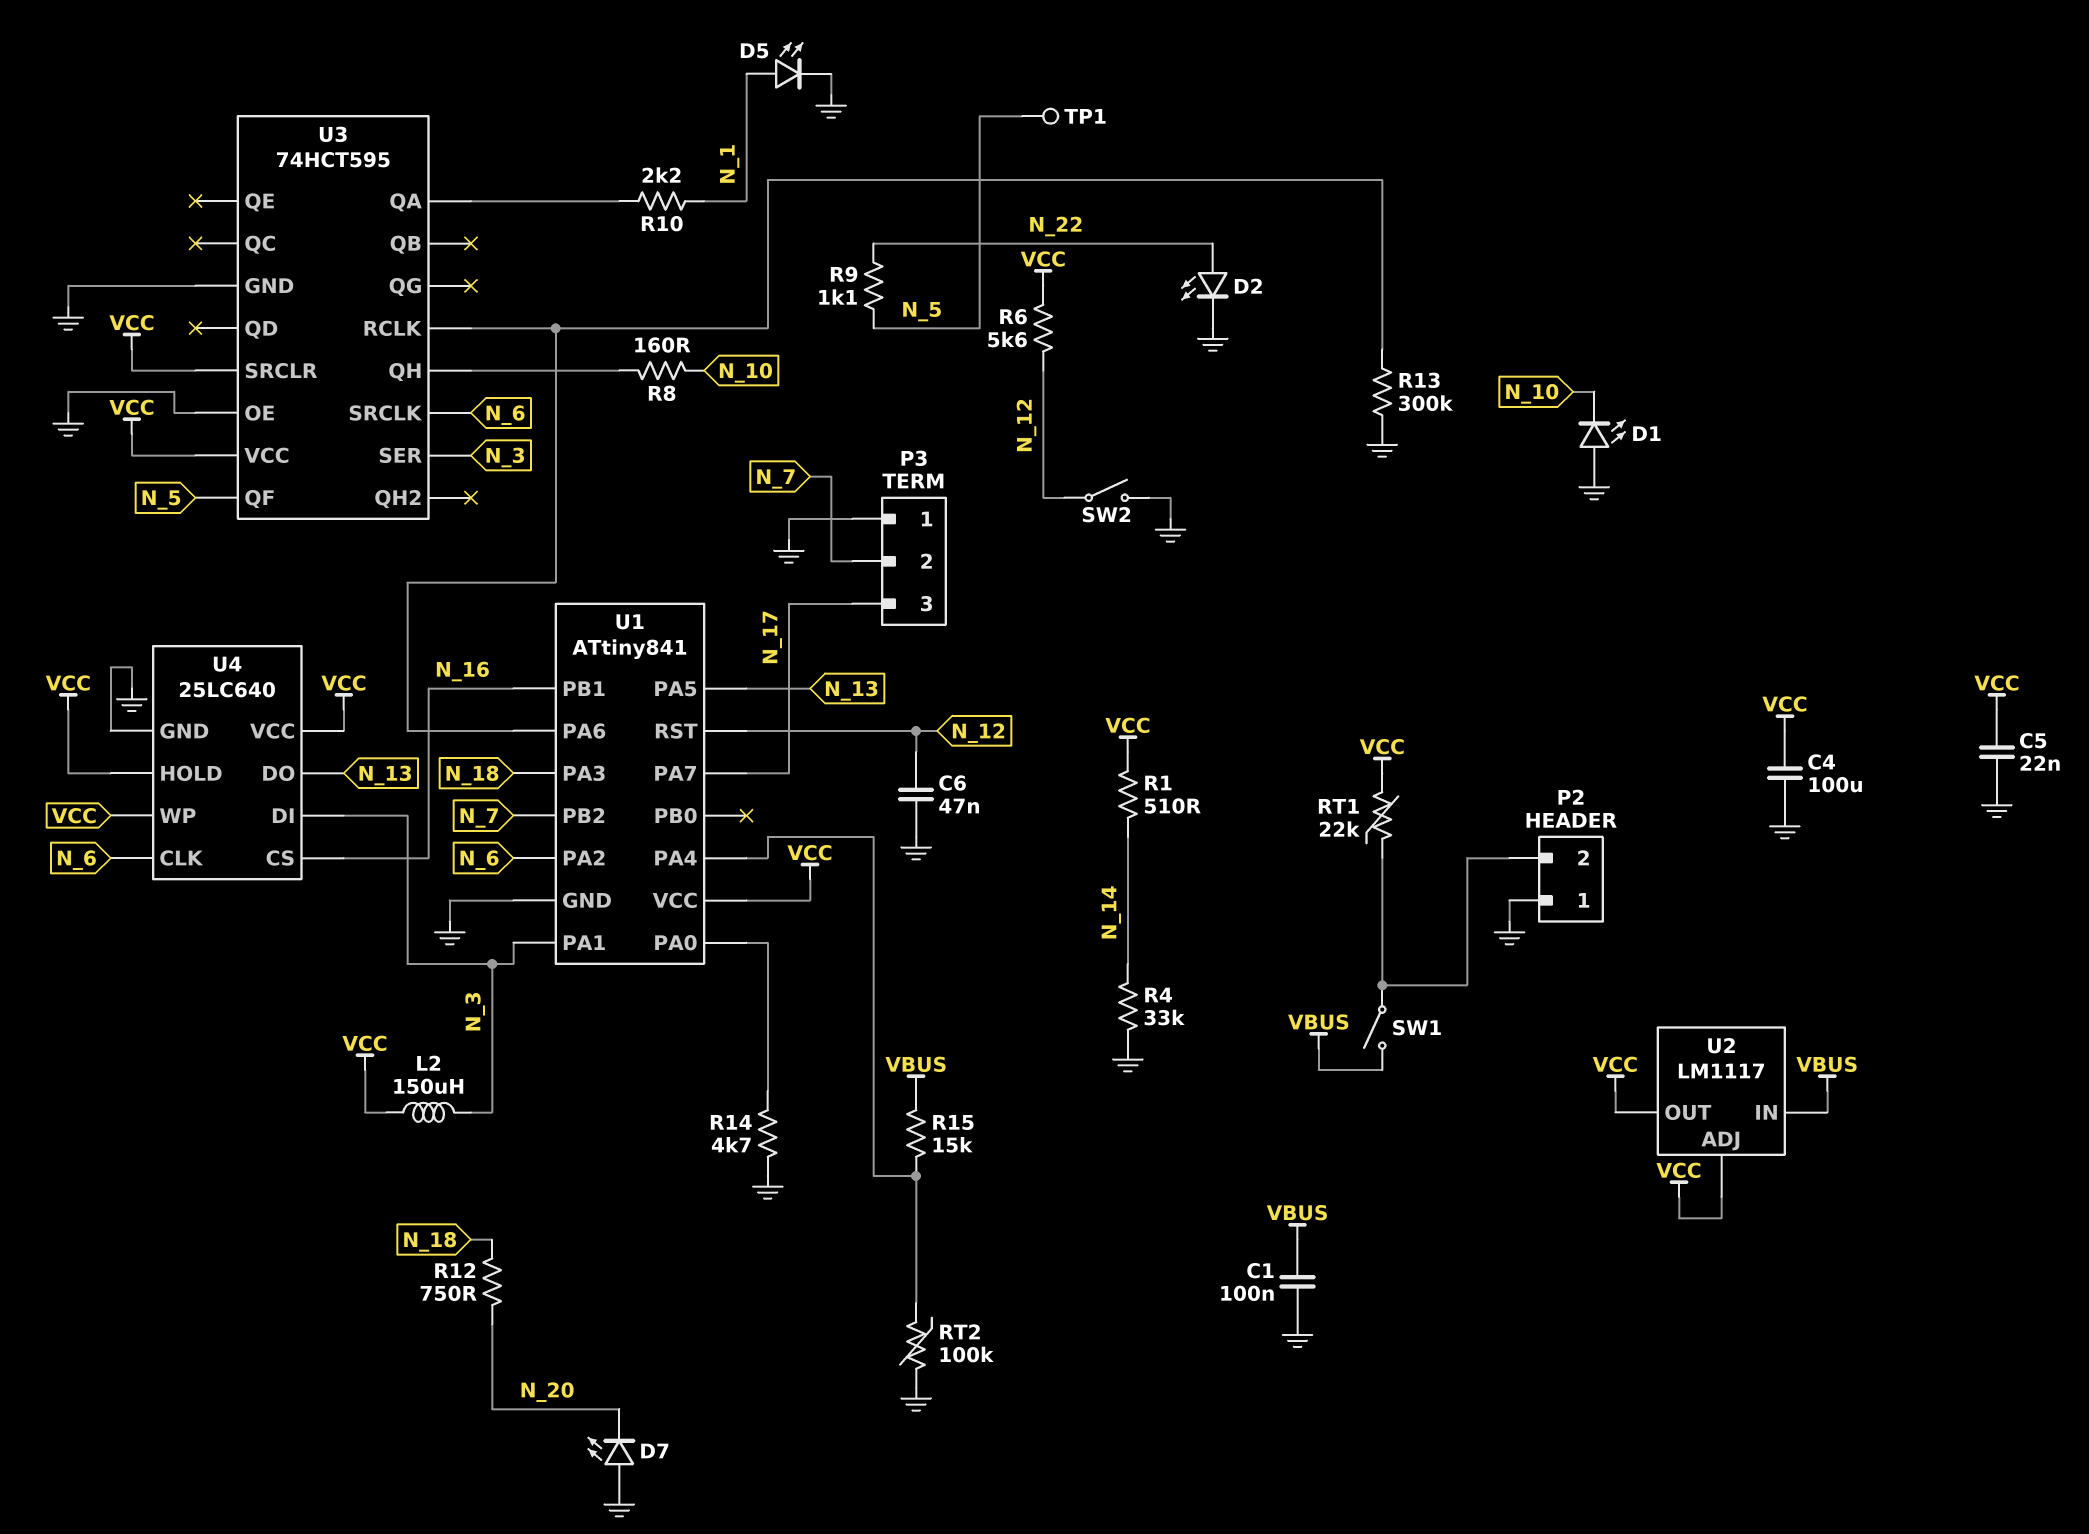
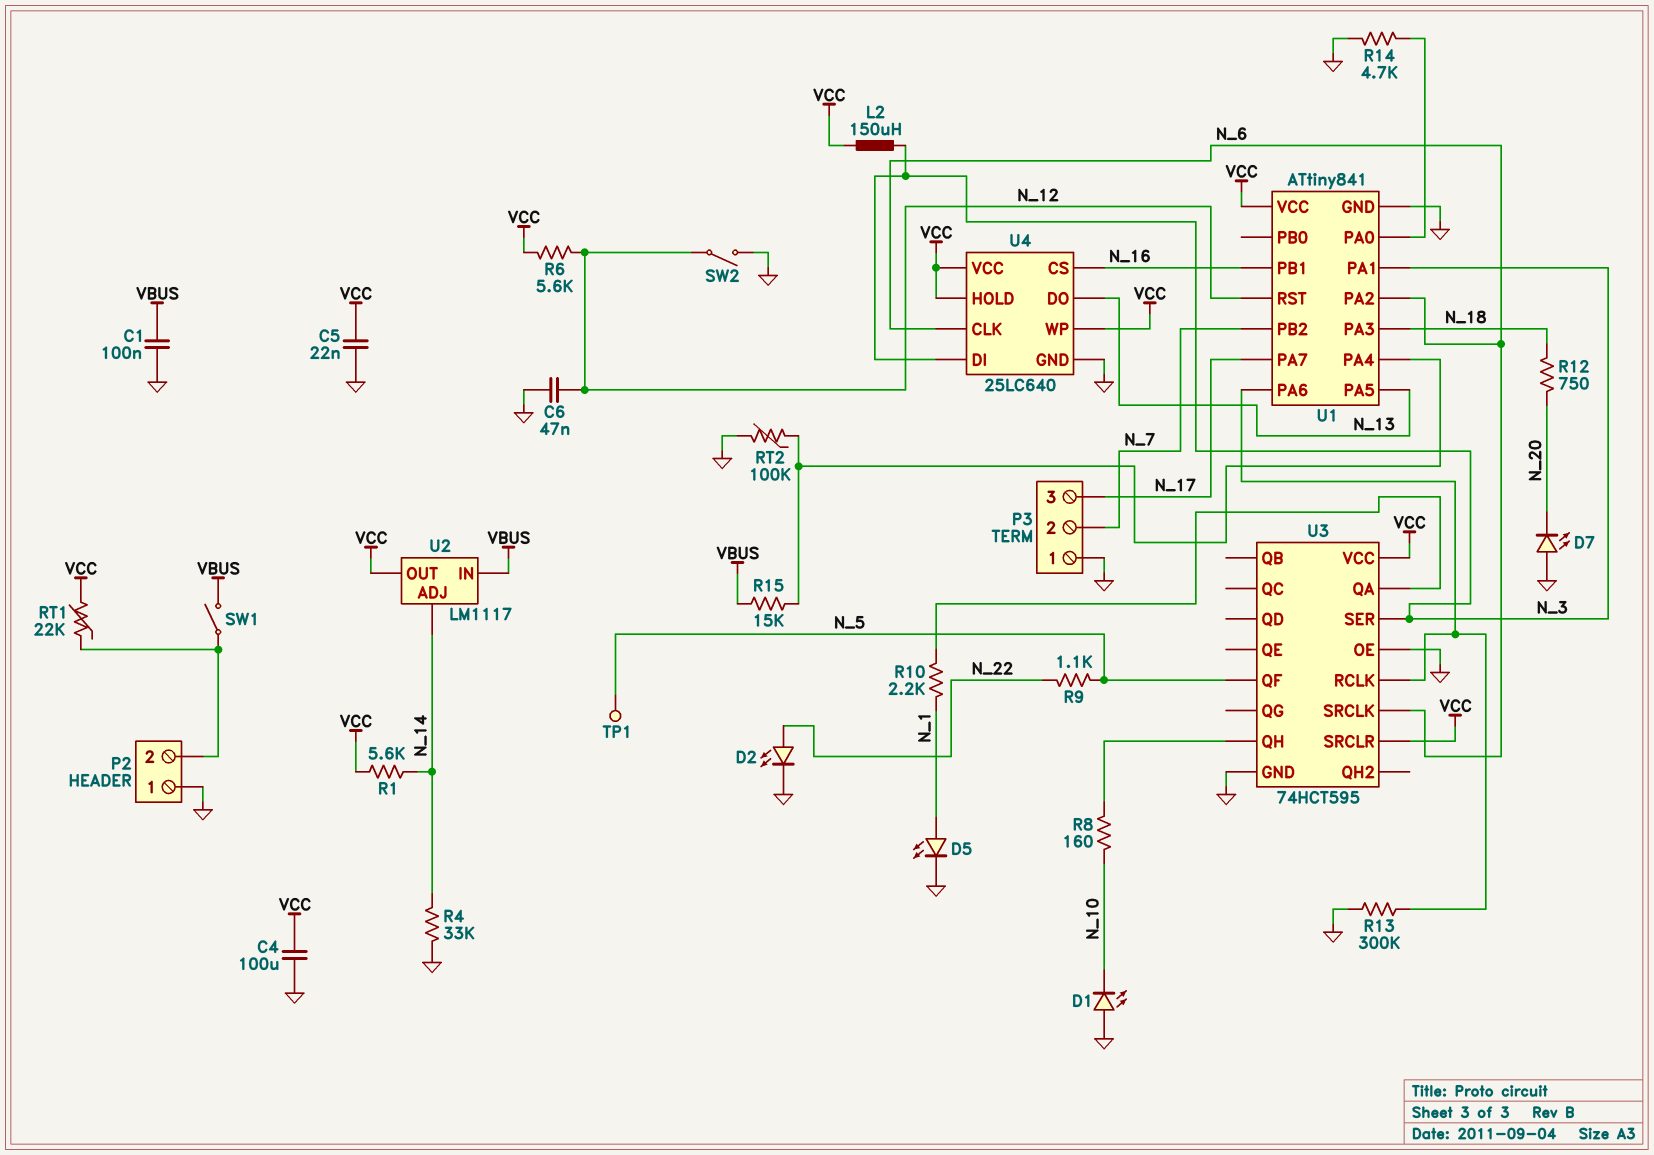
R1: 510 (N_14, VCC) -> 5.6k (N_14, VCC)
U2 pin ADJ: VCC -> N_14

